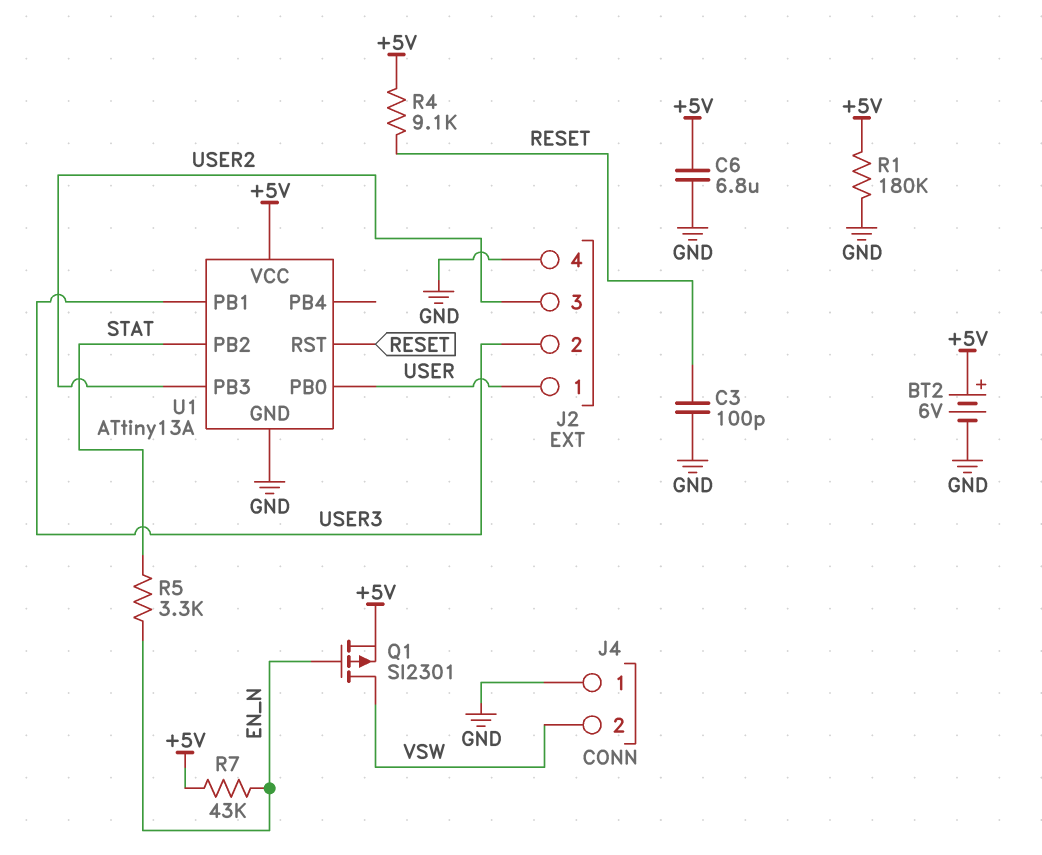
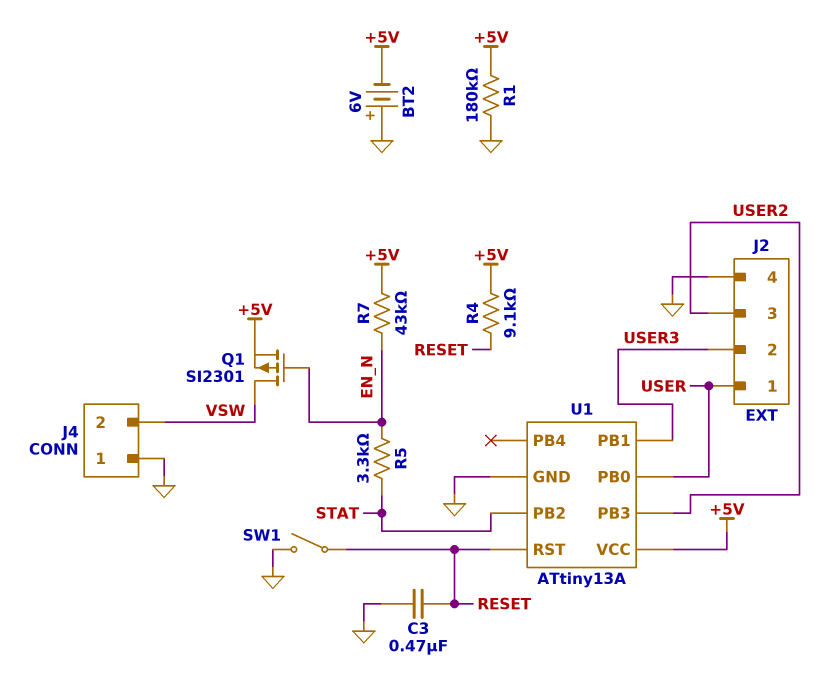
BT2: 6V (plus +5V, minus GND) -> 6V (plus GND, minus +5V)
C3: 100pF (GND, RESET) -> 470nF (GND, RESET)
C6: 6.8uF (+5V, GND) -> none
SW1: none -> switch (GND, RESET)

